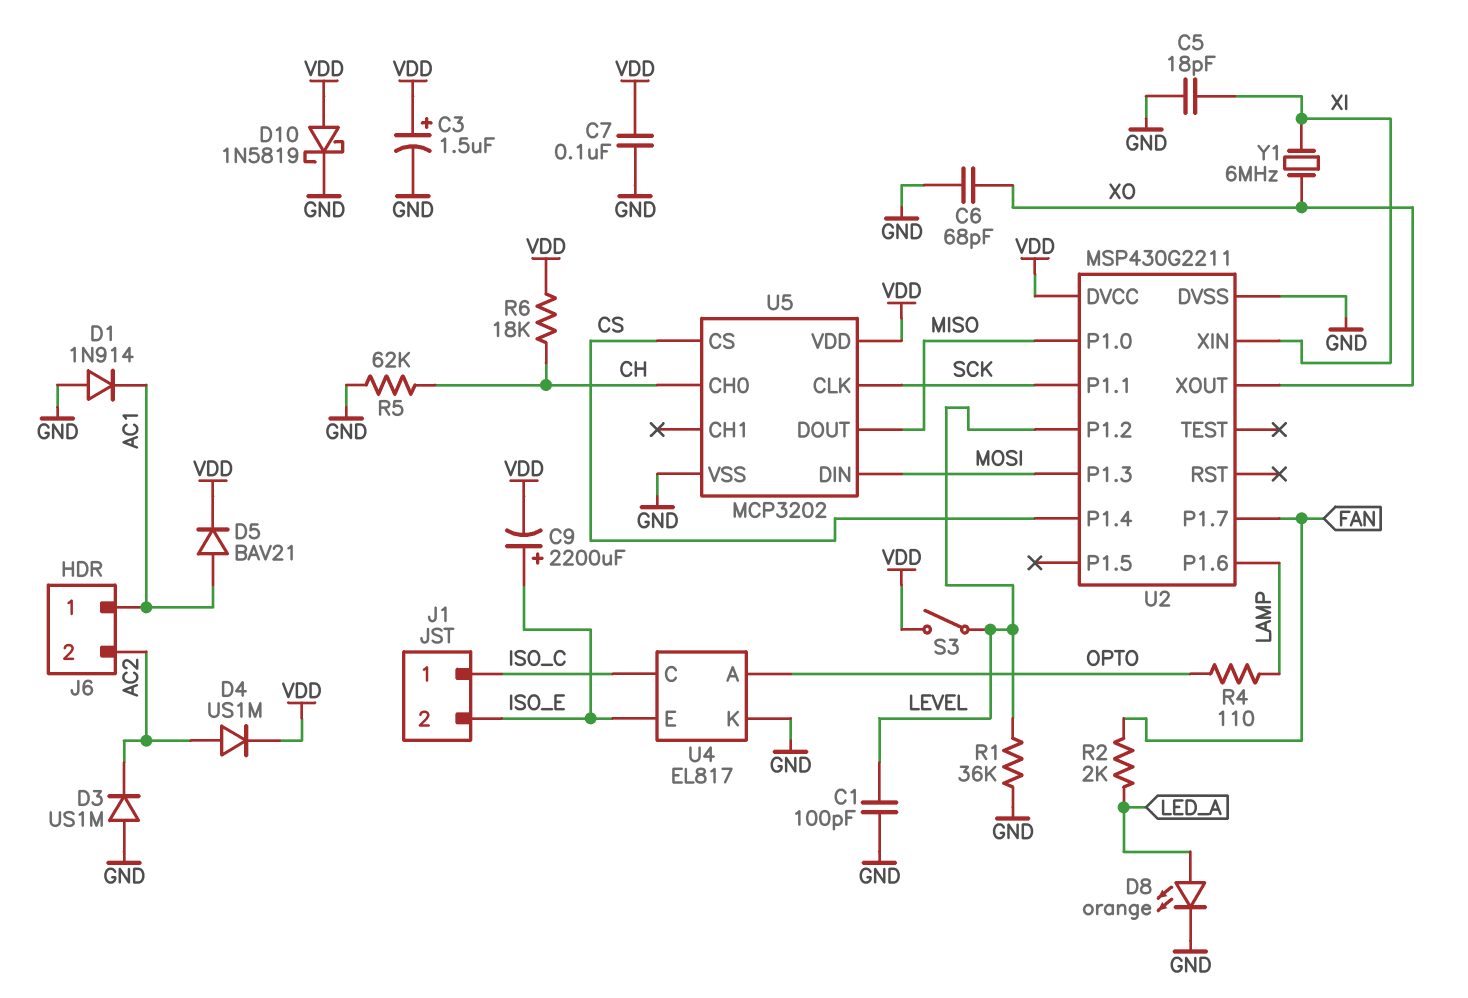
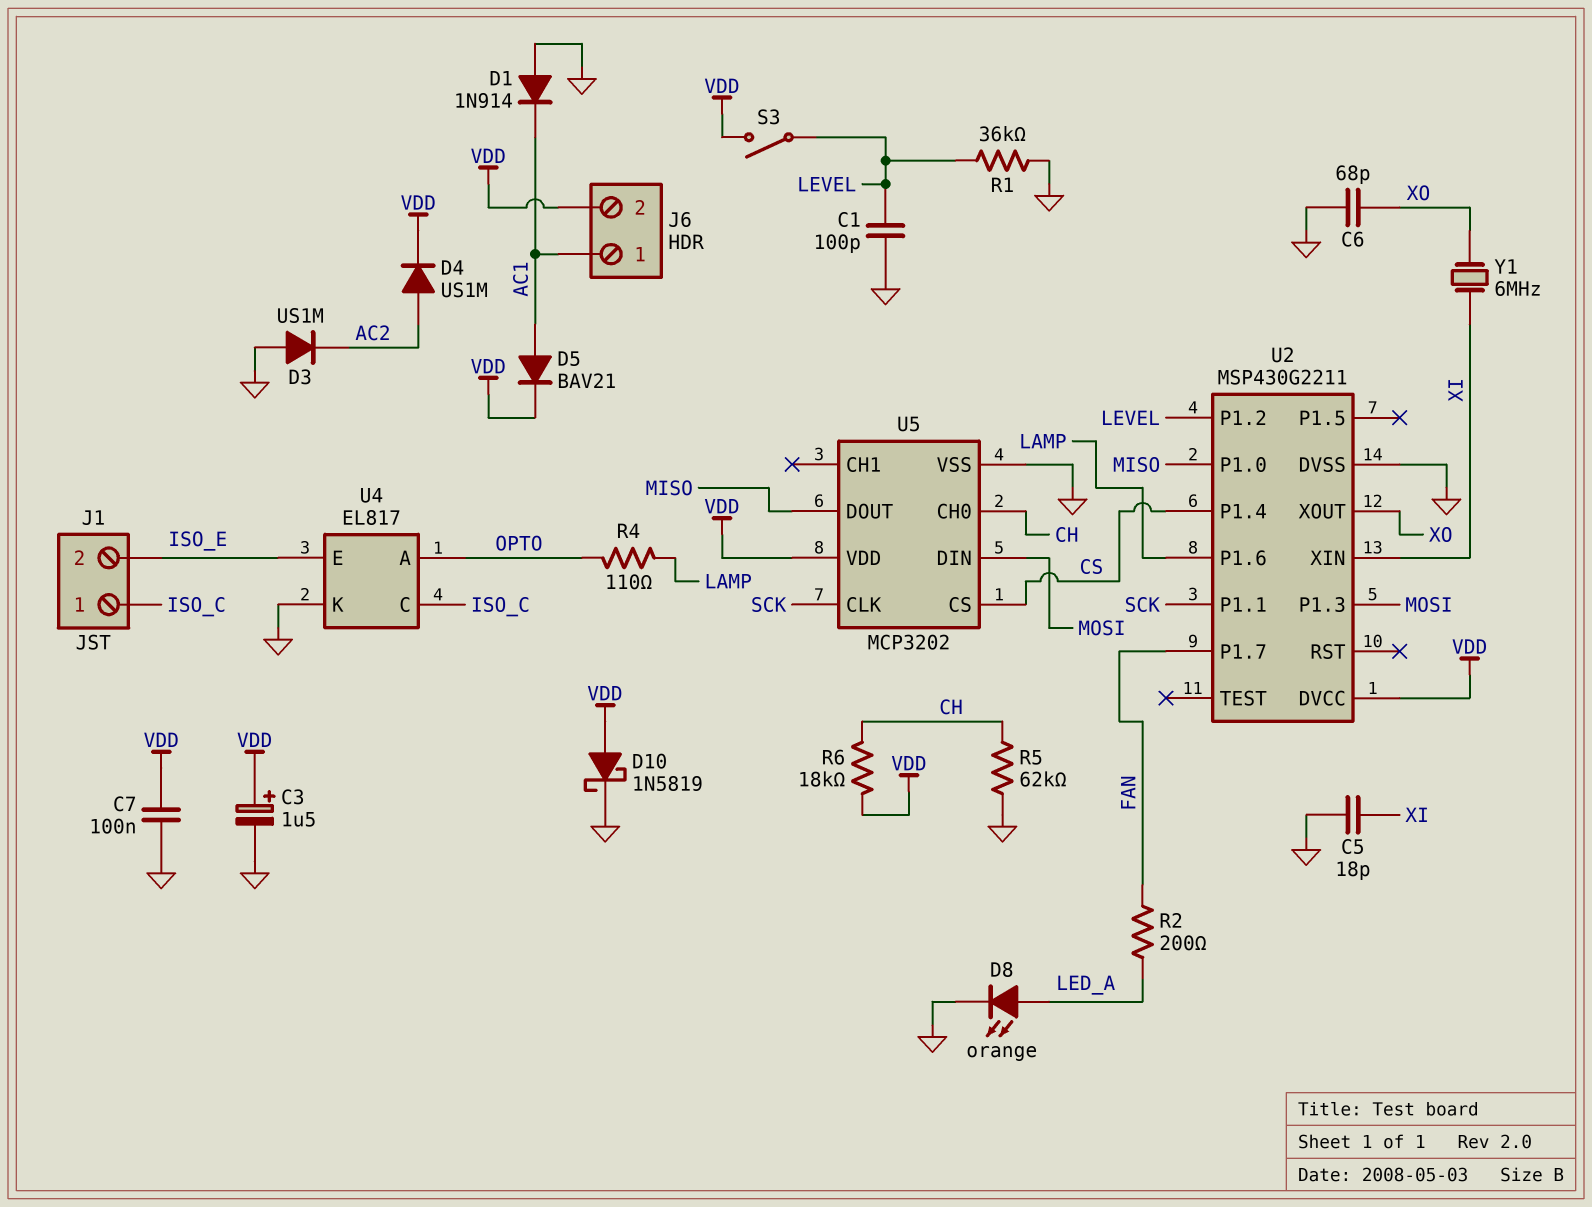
C9: 2200uF (plus ISO_E, minus VDD) -> none
J6 pin 2: AC2 -> VDD
R2: 2k (FAN, LED_A) -> 200 (FAN, LED_A)

